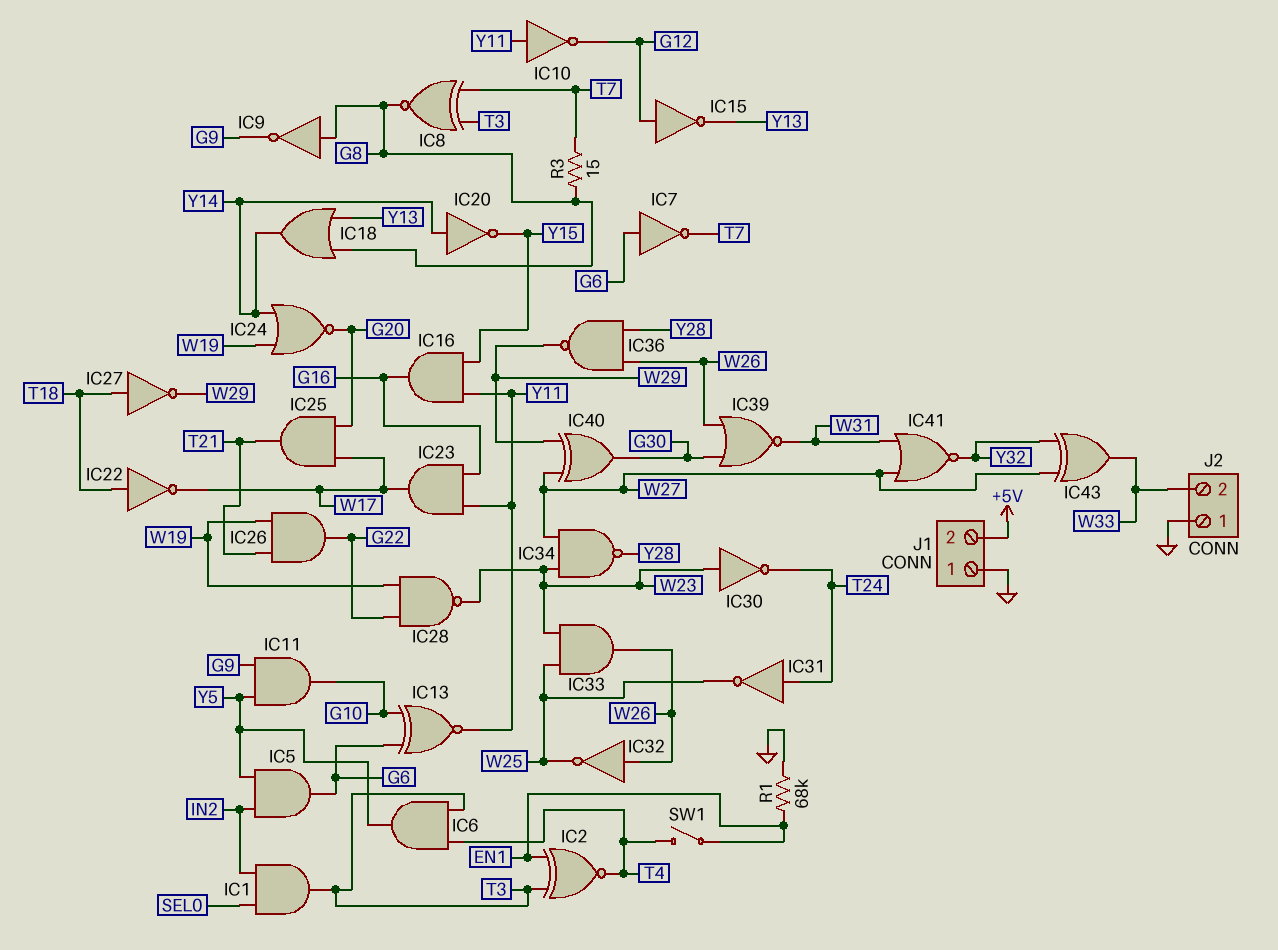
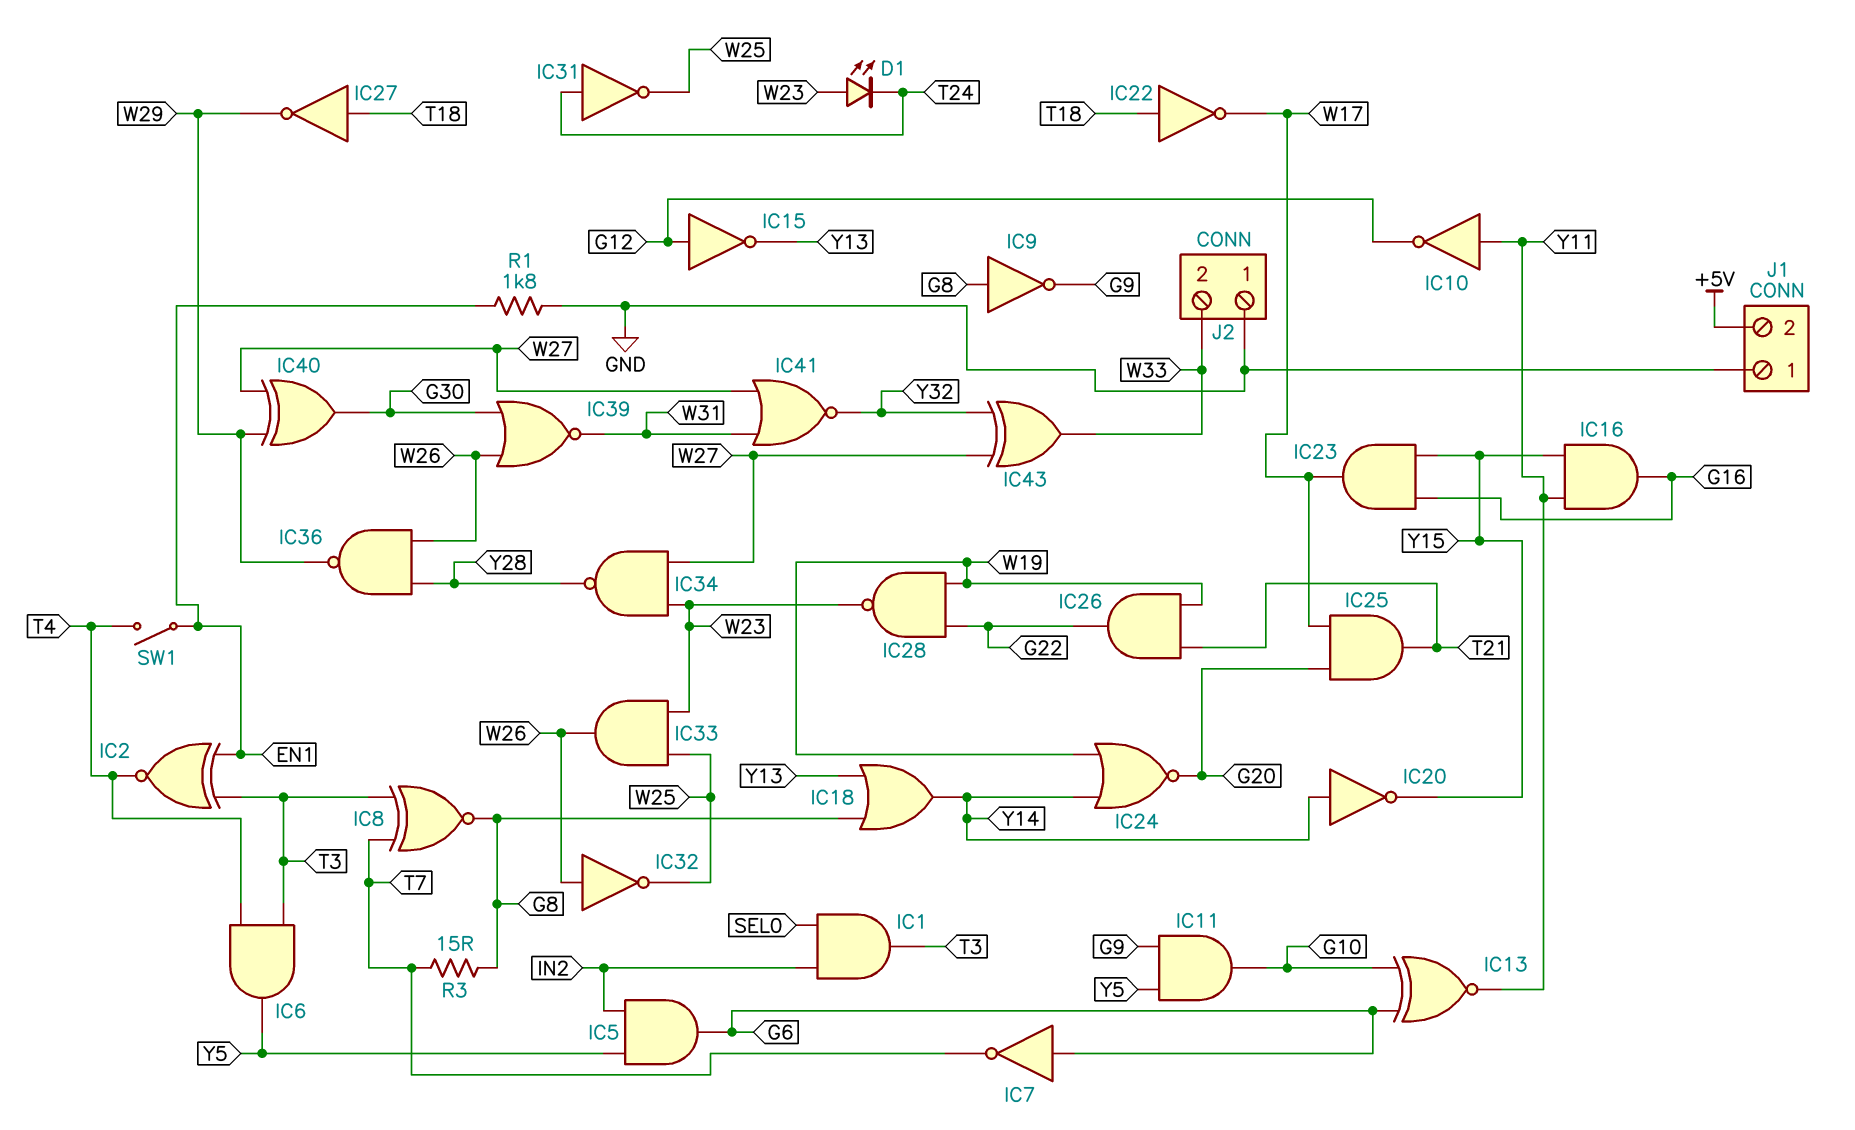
D1: none -> LED (A W23, K T24)
IC23: AND (in G16, in Y11, out W17) -> AND (in G16, in Y15, out W17)
IC30: NOT (in W23, out T24) -> none
R1: 68k (EN1, GND) -> 1.8k (EN1, GND)

